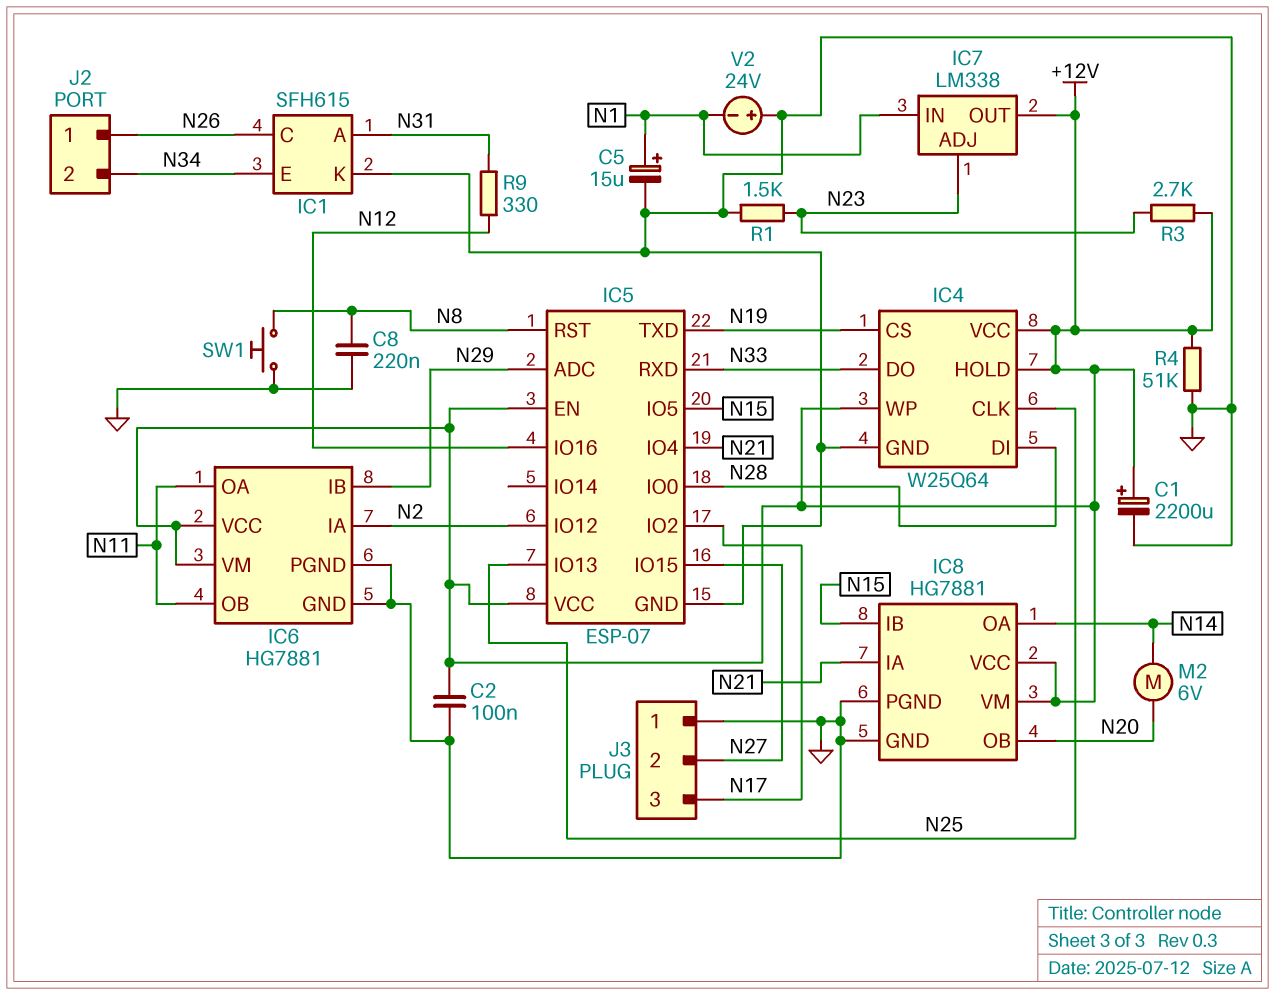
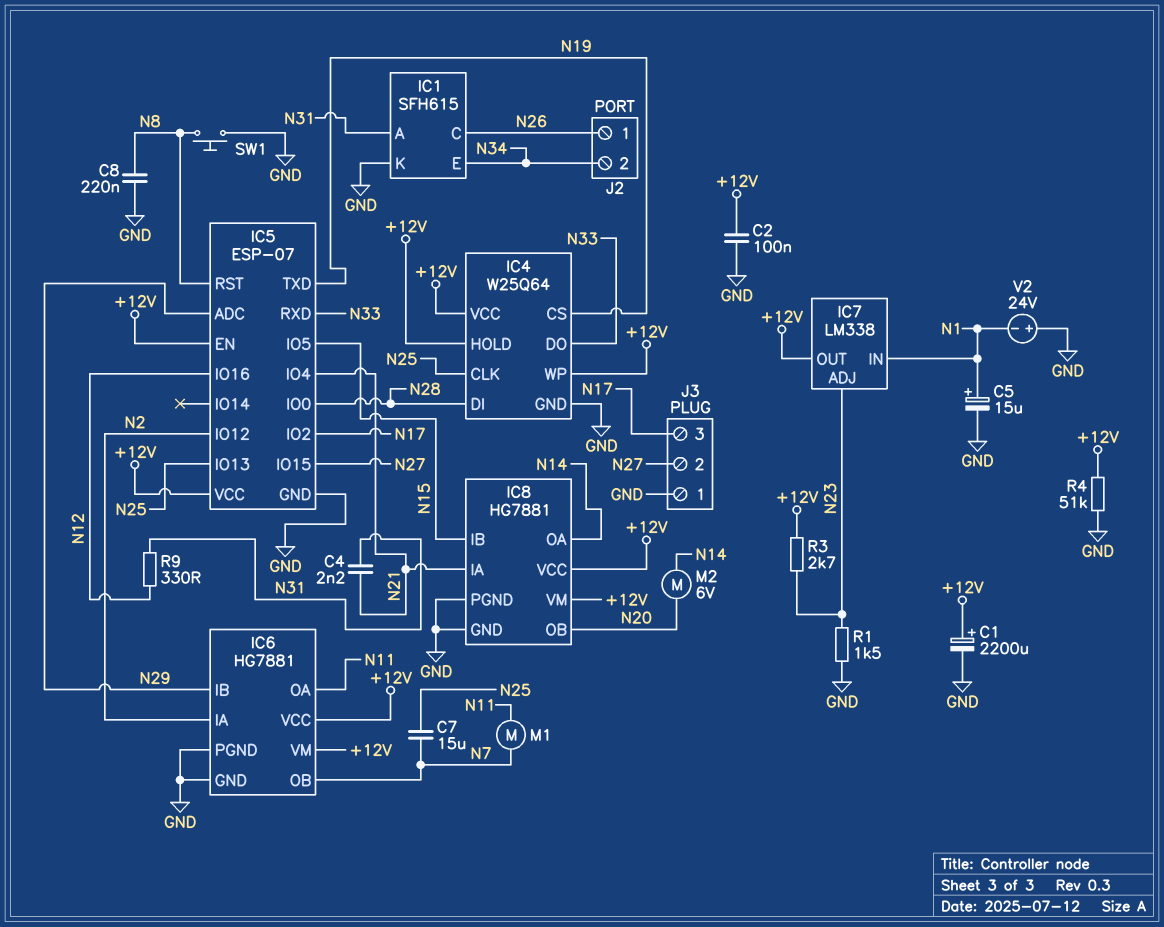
C4: none -> 2.2nF (N21, N31)
C7: none -> 15uF (N7, N25)
IC6 pin OB: N11 -> N7
M1: none -> motor (N7, N11)

